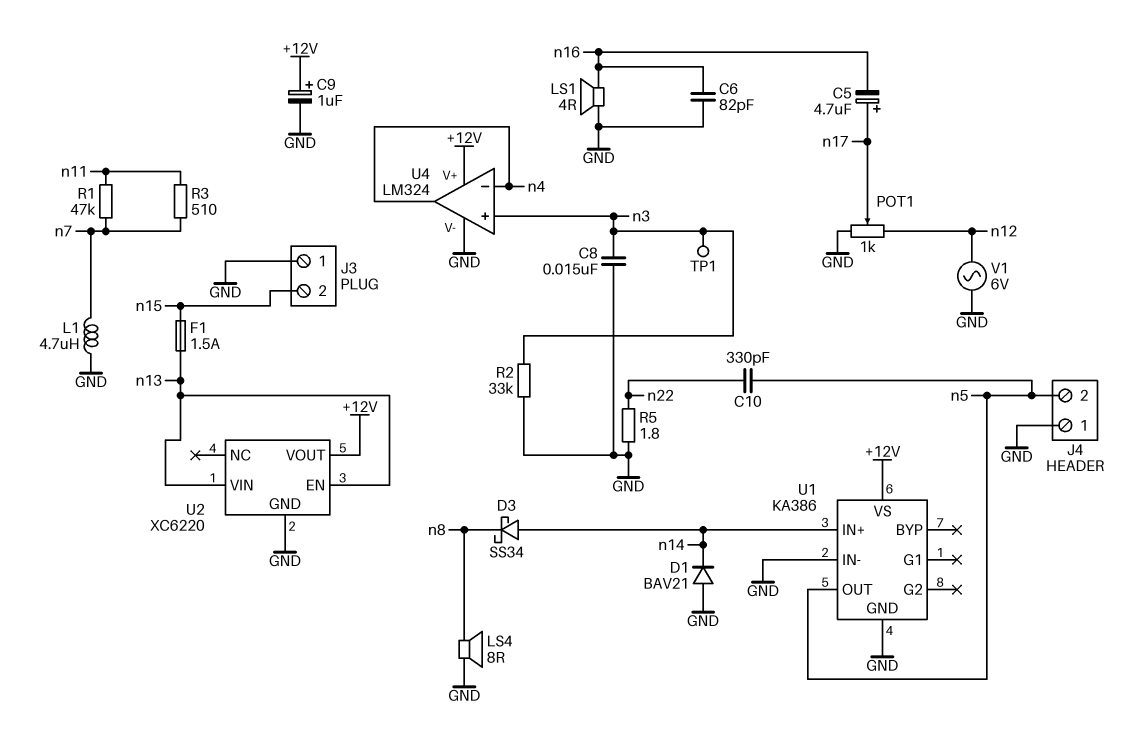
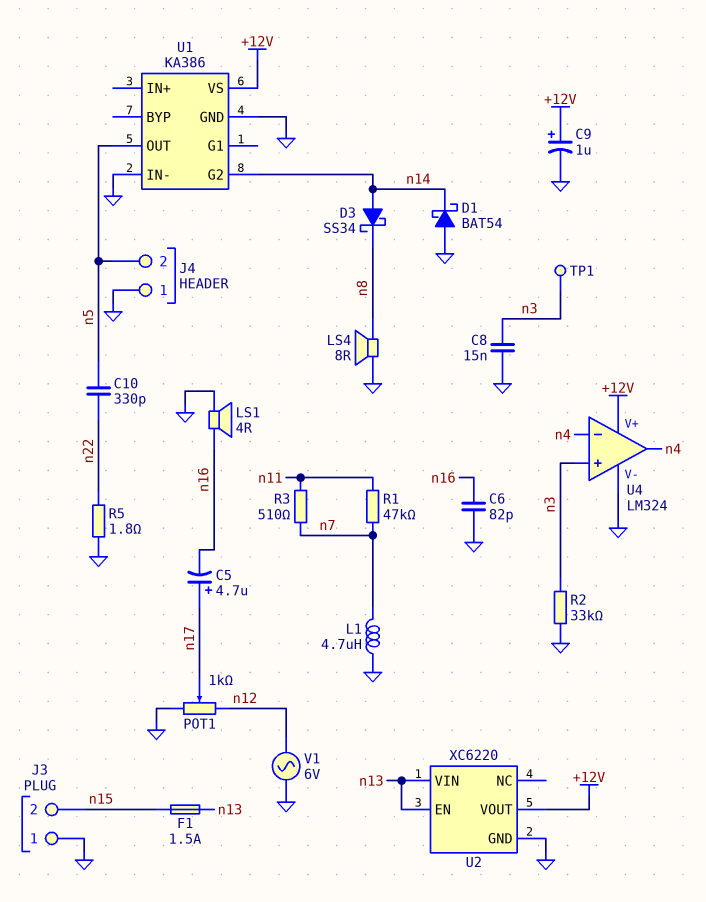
D1: diode BAV21 (A GND, K n14) -> schottky BAT54 (A GND, K n14)
U1 pin G2: none -> n14
U1 pin IN+: n14 -> none

